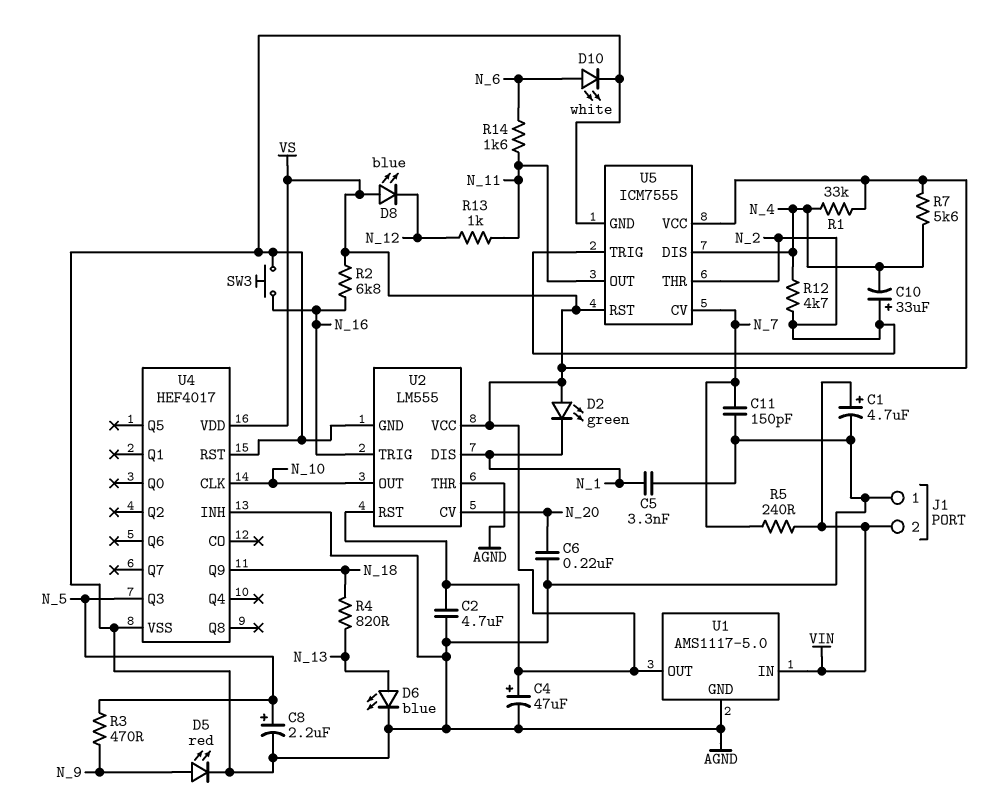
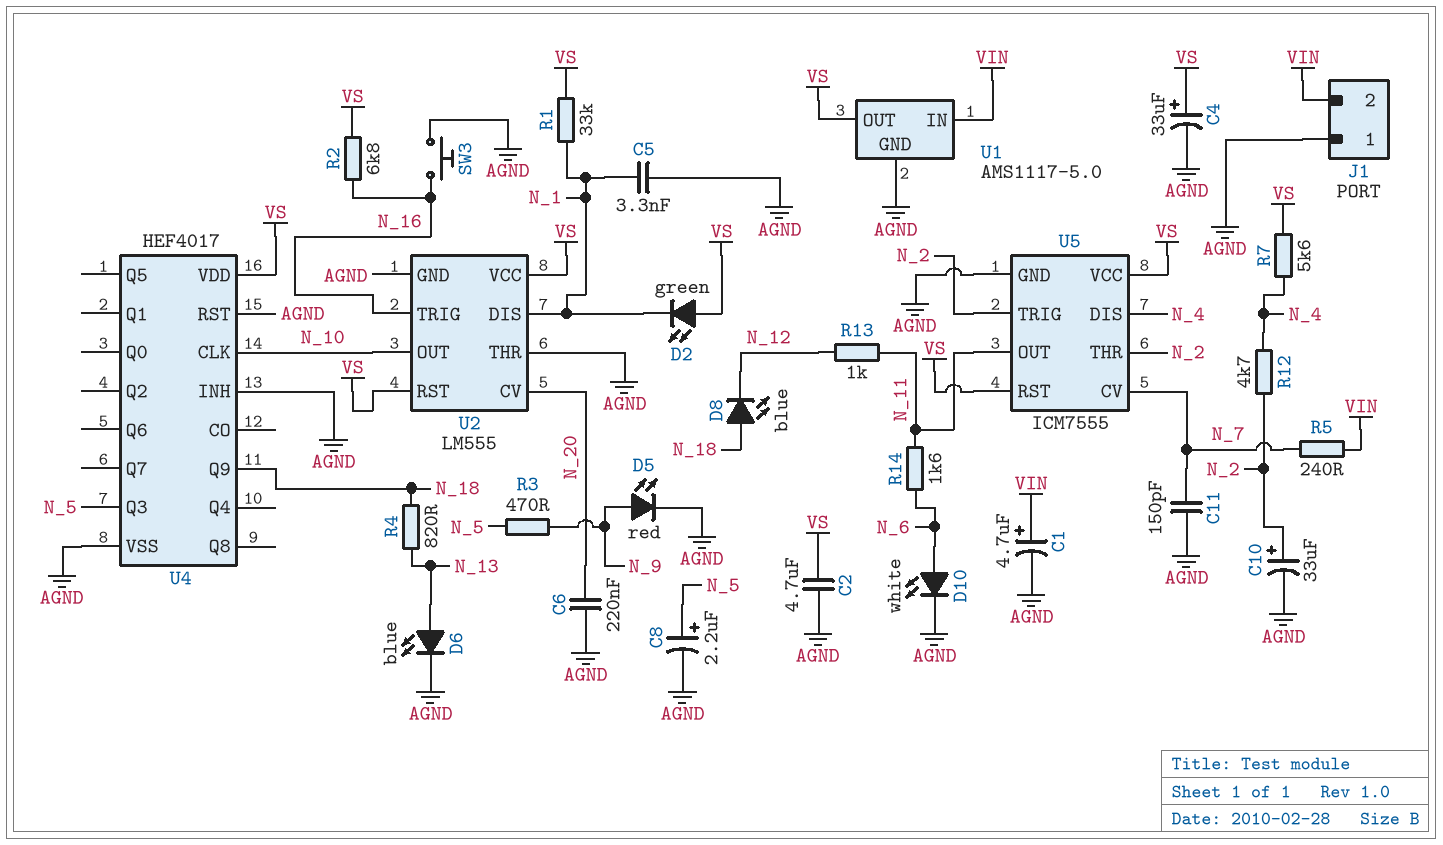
C4: 47uF (plus VS, minus AGND) -> 33uF (plus VS, minus AGND)
C10: 33uF (plus N_2, minus N_4) -> 33uF (plus N_2, minus AGND)
D8: LED blue (A VS, K N_12) -> LED blue (A N_18, K N_12)
R1: 33k (N_4, VS) -> 33k (N_1, VS)

